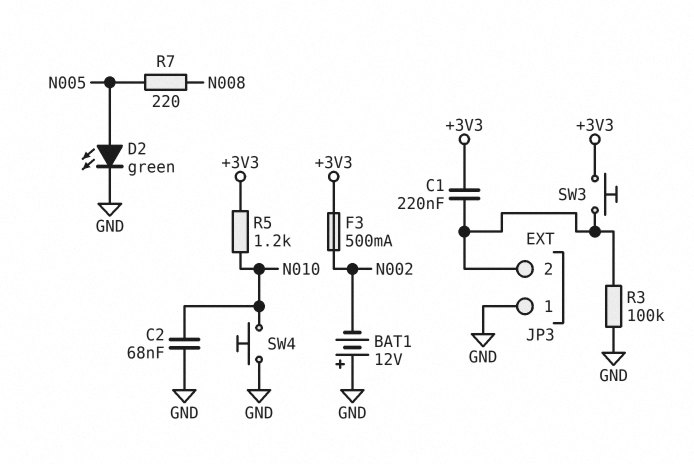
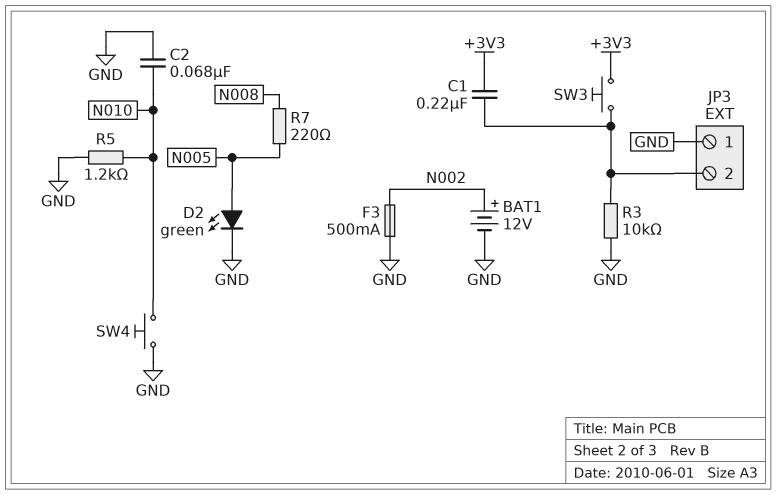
BAT1: 12V (plus GND, minus N002) -> 12V (plus N002, minus GND)
F3: 500mA (+3V3, N002) -> 500mA (GND, N002)
R3: 100k (GND, JP3/2) -> 10k (GND, JP3/2)
R5: 1.2k (+3V3, N010) -> 1.2k (GND, N010)

